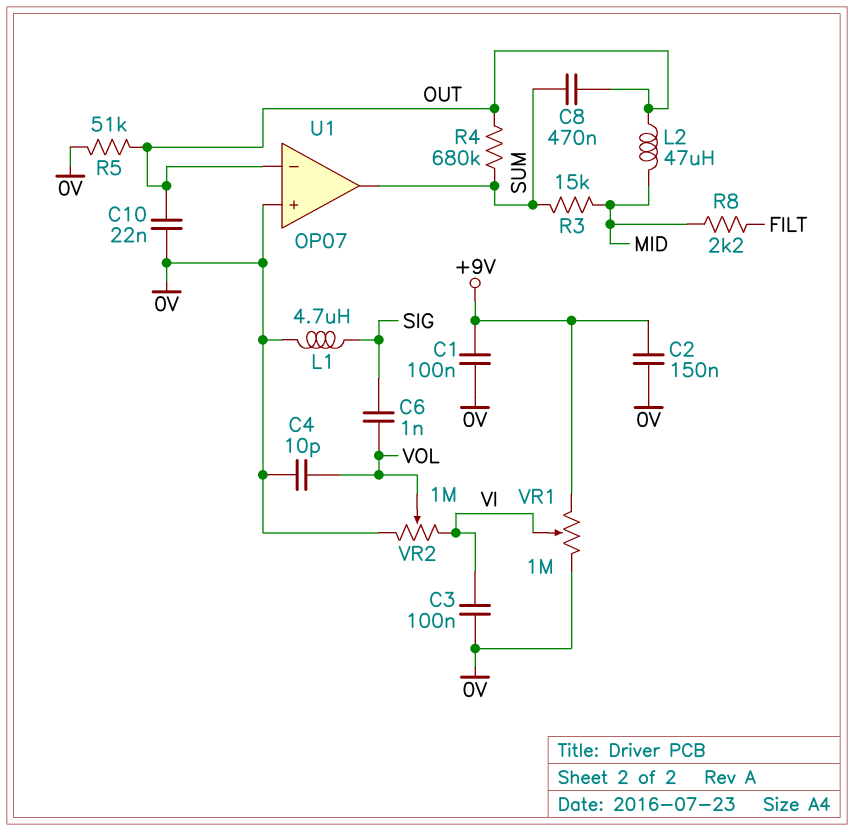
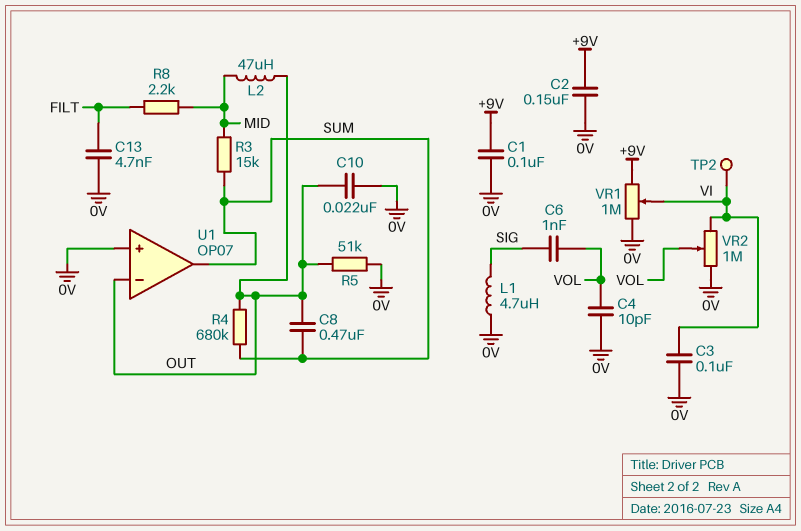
C13: none -> 4.7nF (0V, FILT)
TP2: none -> test point (VI)

